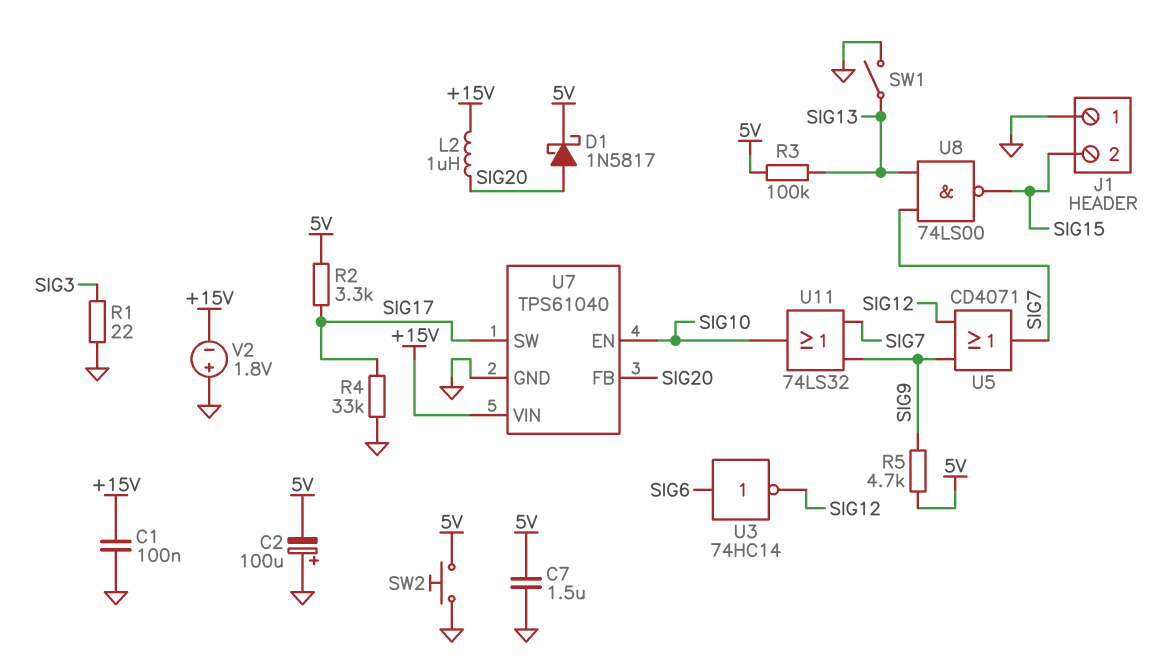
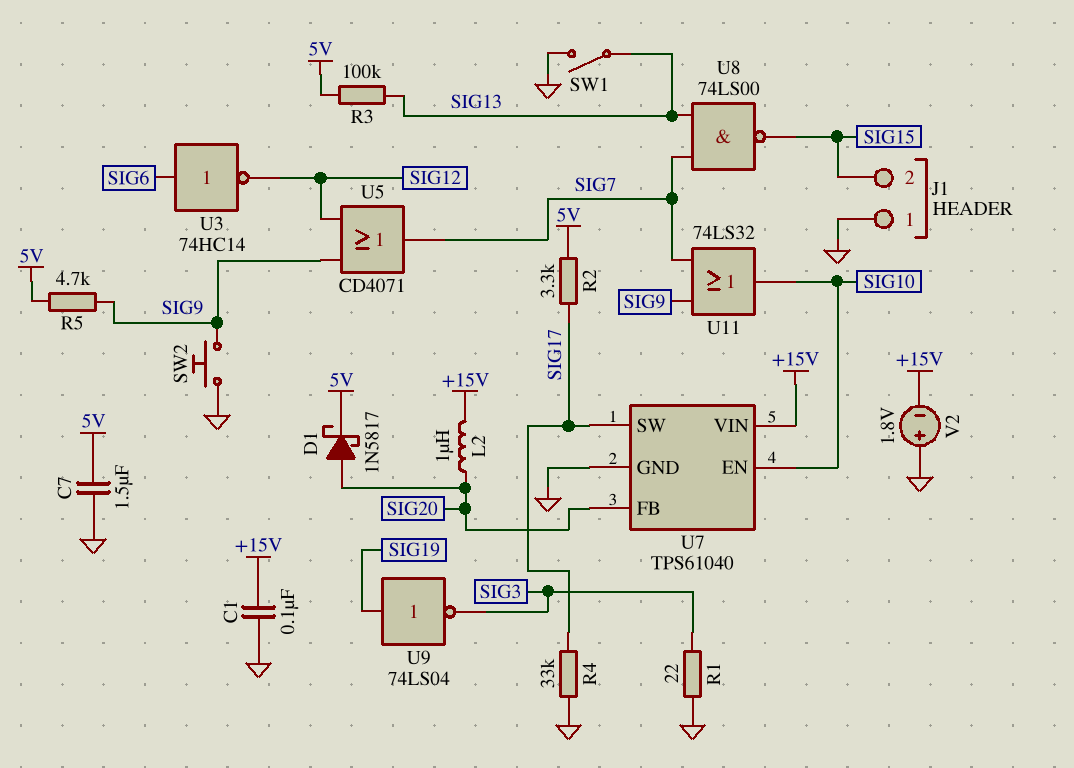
C2: 100uF (plus GND, minus 5V) -> none
SW2: button (5V, GND) -> button (GND, SIG9)
U9: none -> NOT 74LS04 (in SIG19, out SIG3)

